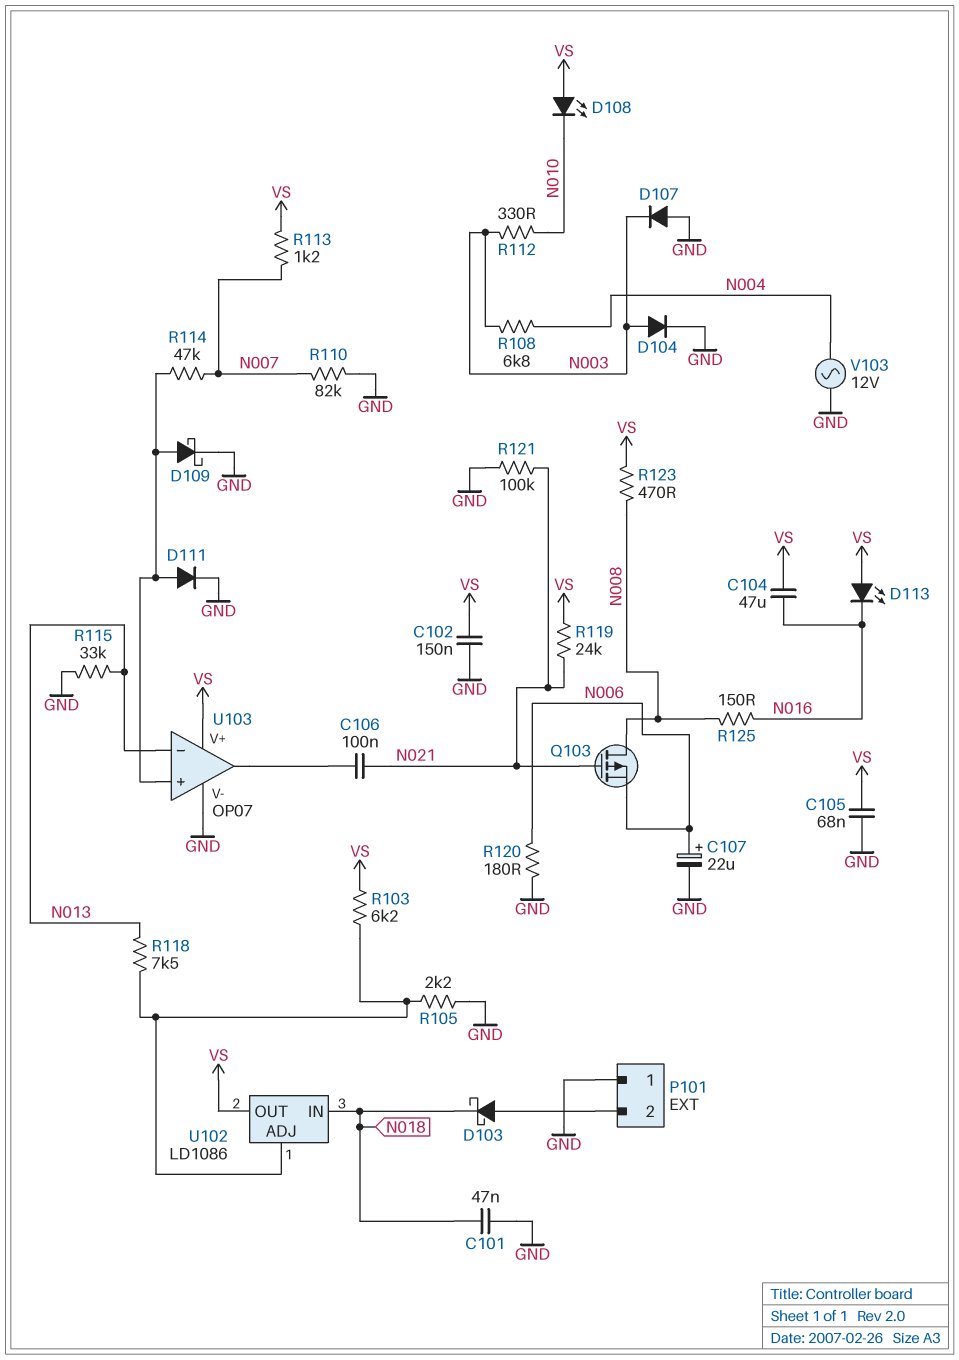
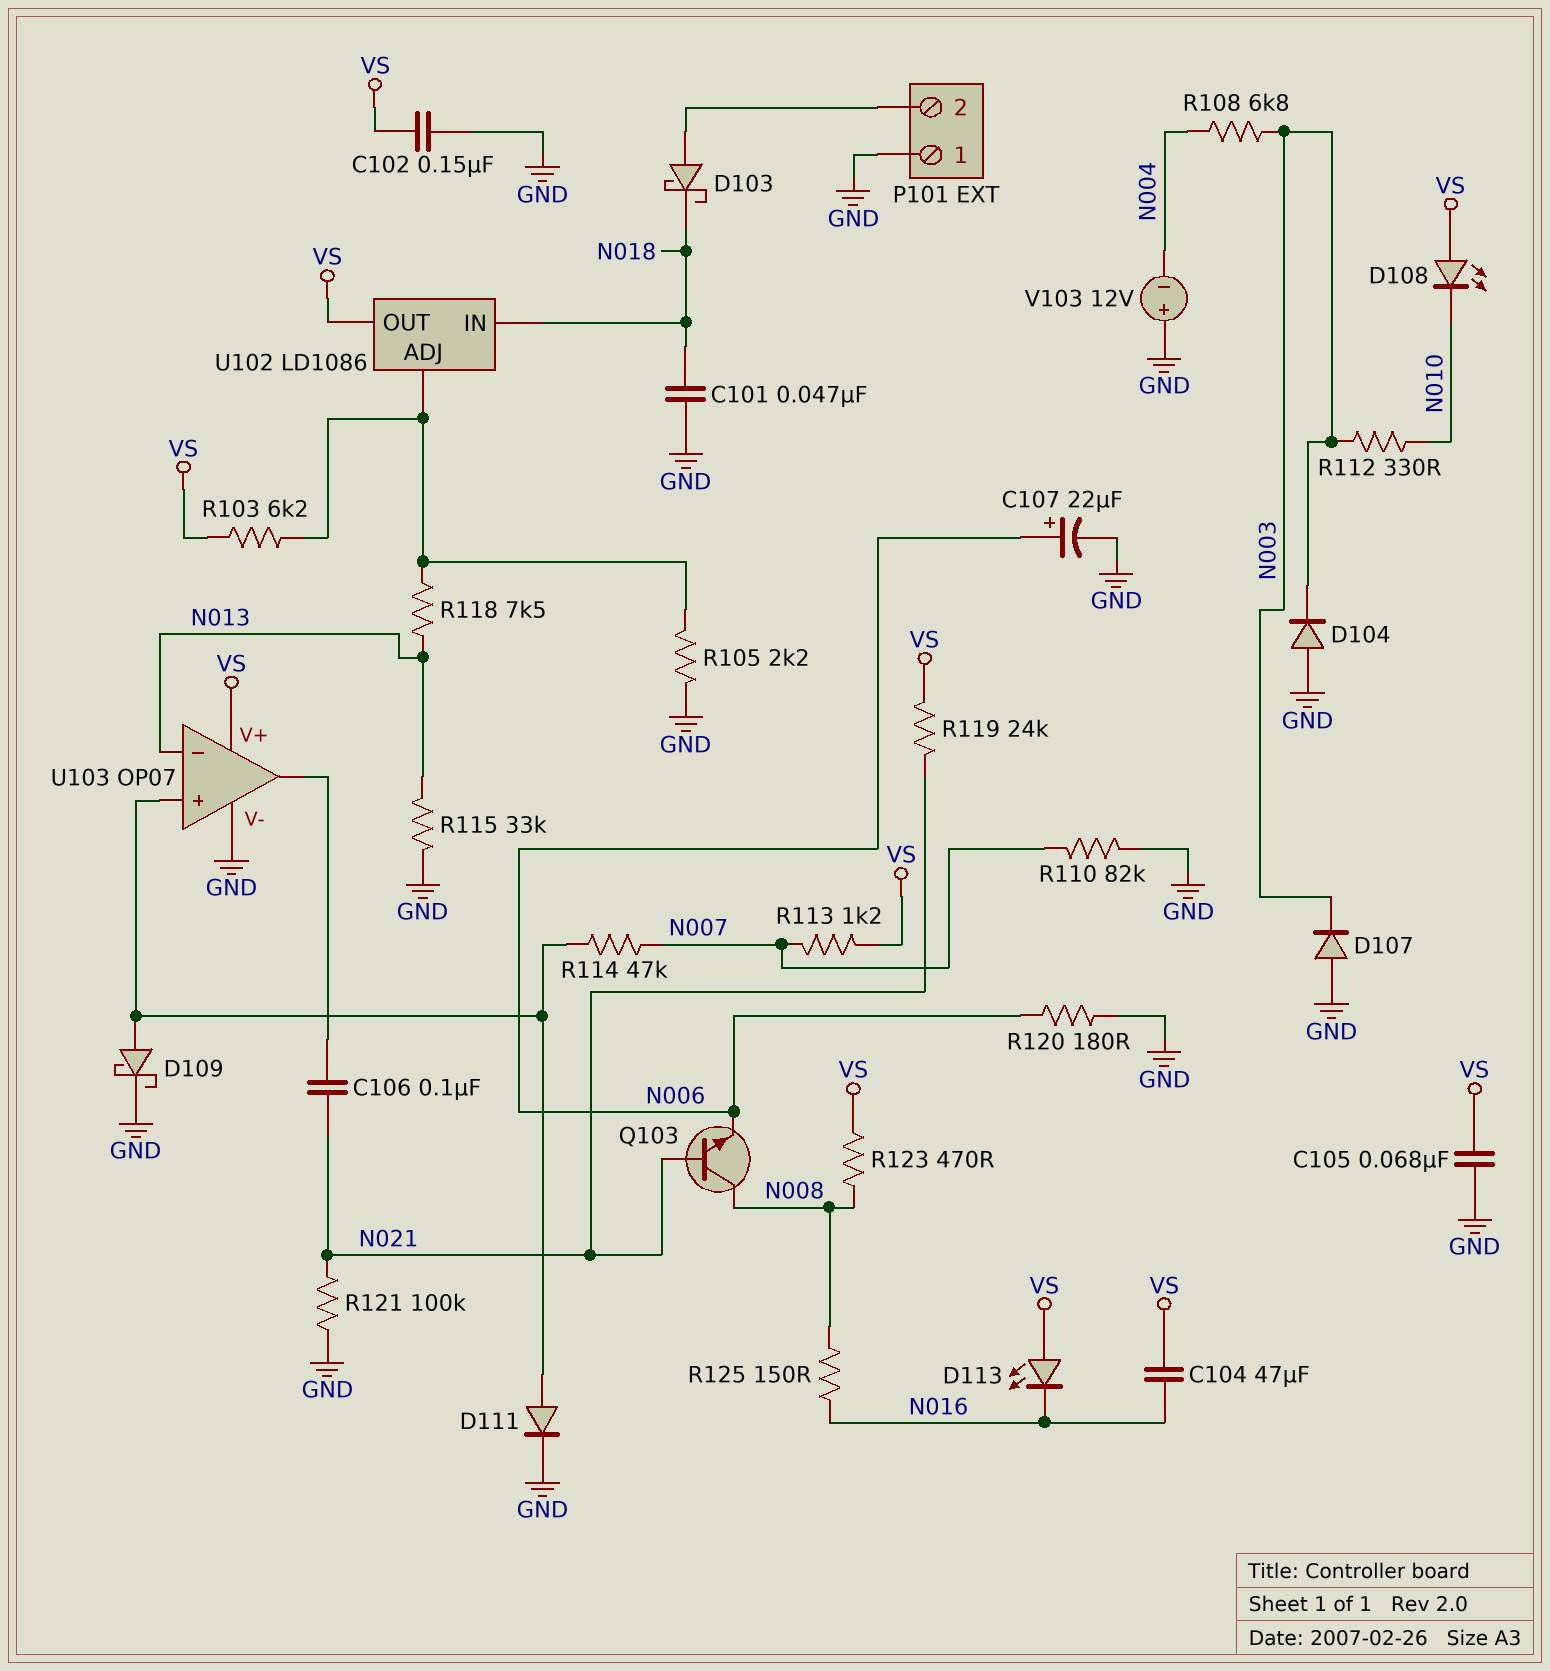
D104: diode (A N003, K GND) -> diode (A GND, K N003)
Q103: PMOS (G N021, D N008, S N006) -> NPN (B N021, C N008, E N006)
V103: AC 12V (GND, N004) -> 12V (plus GND, minus N004)

